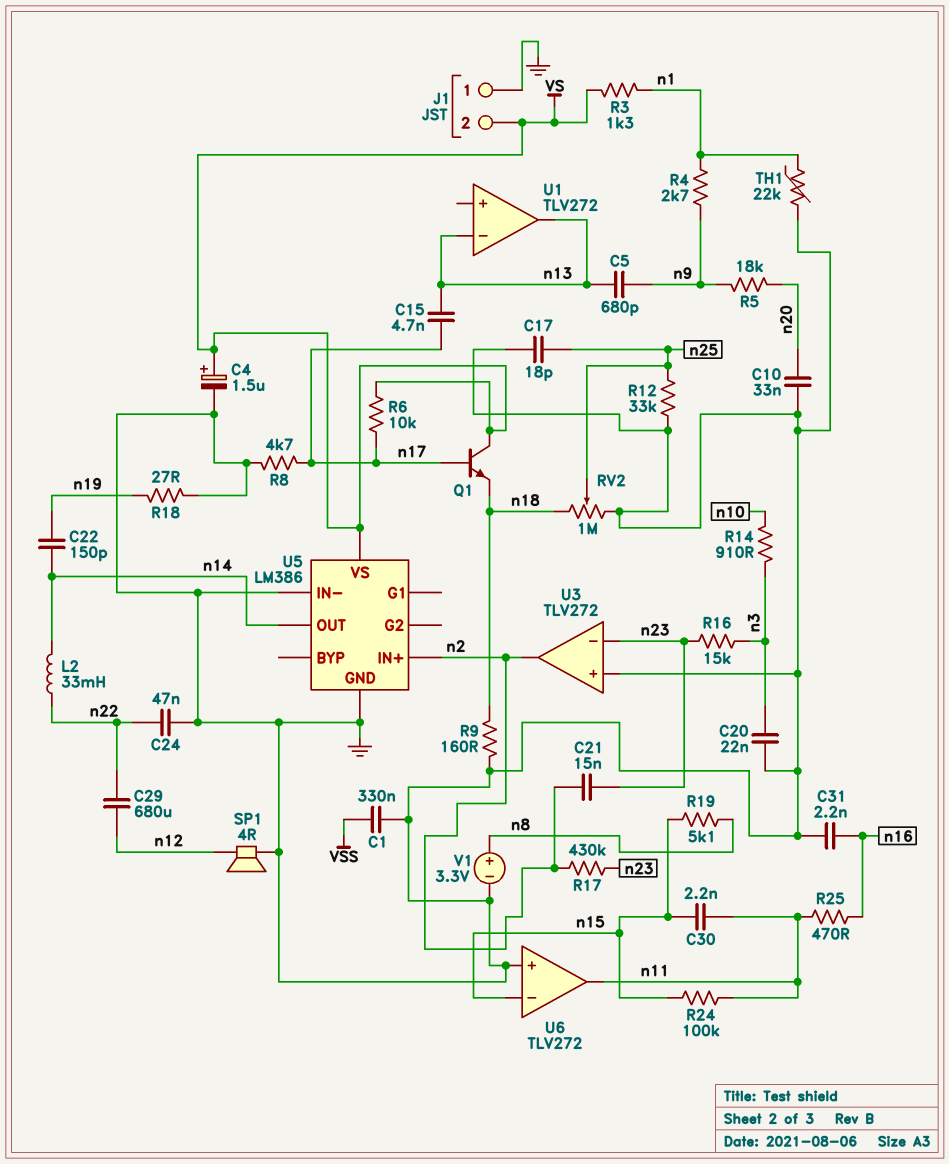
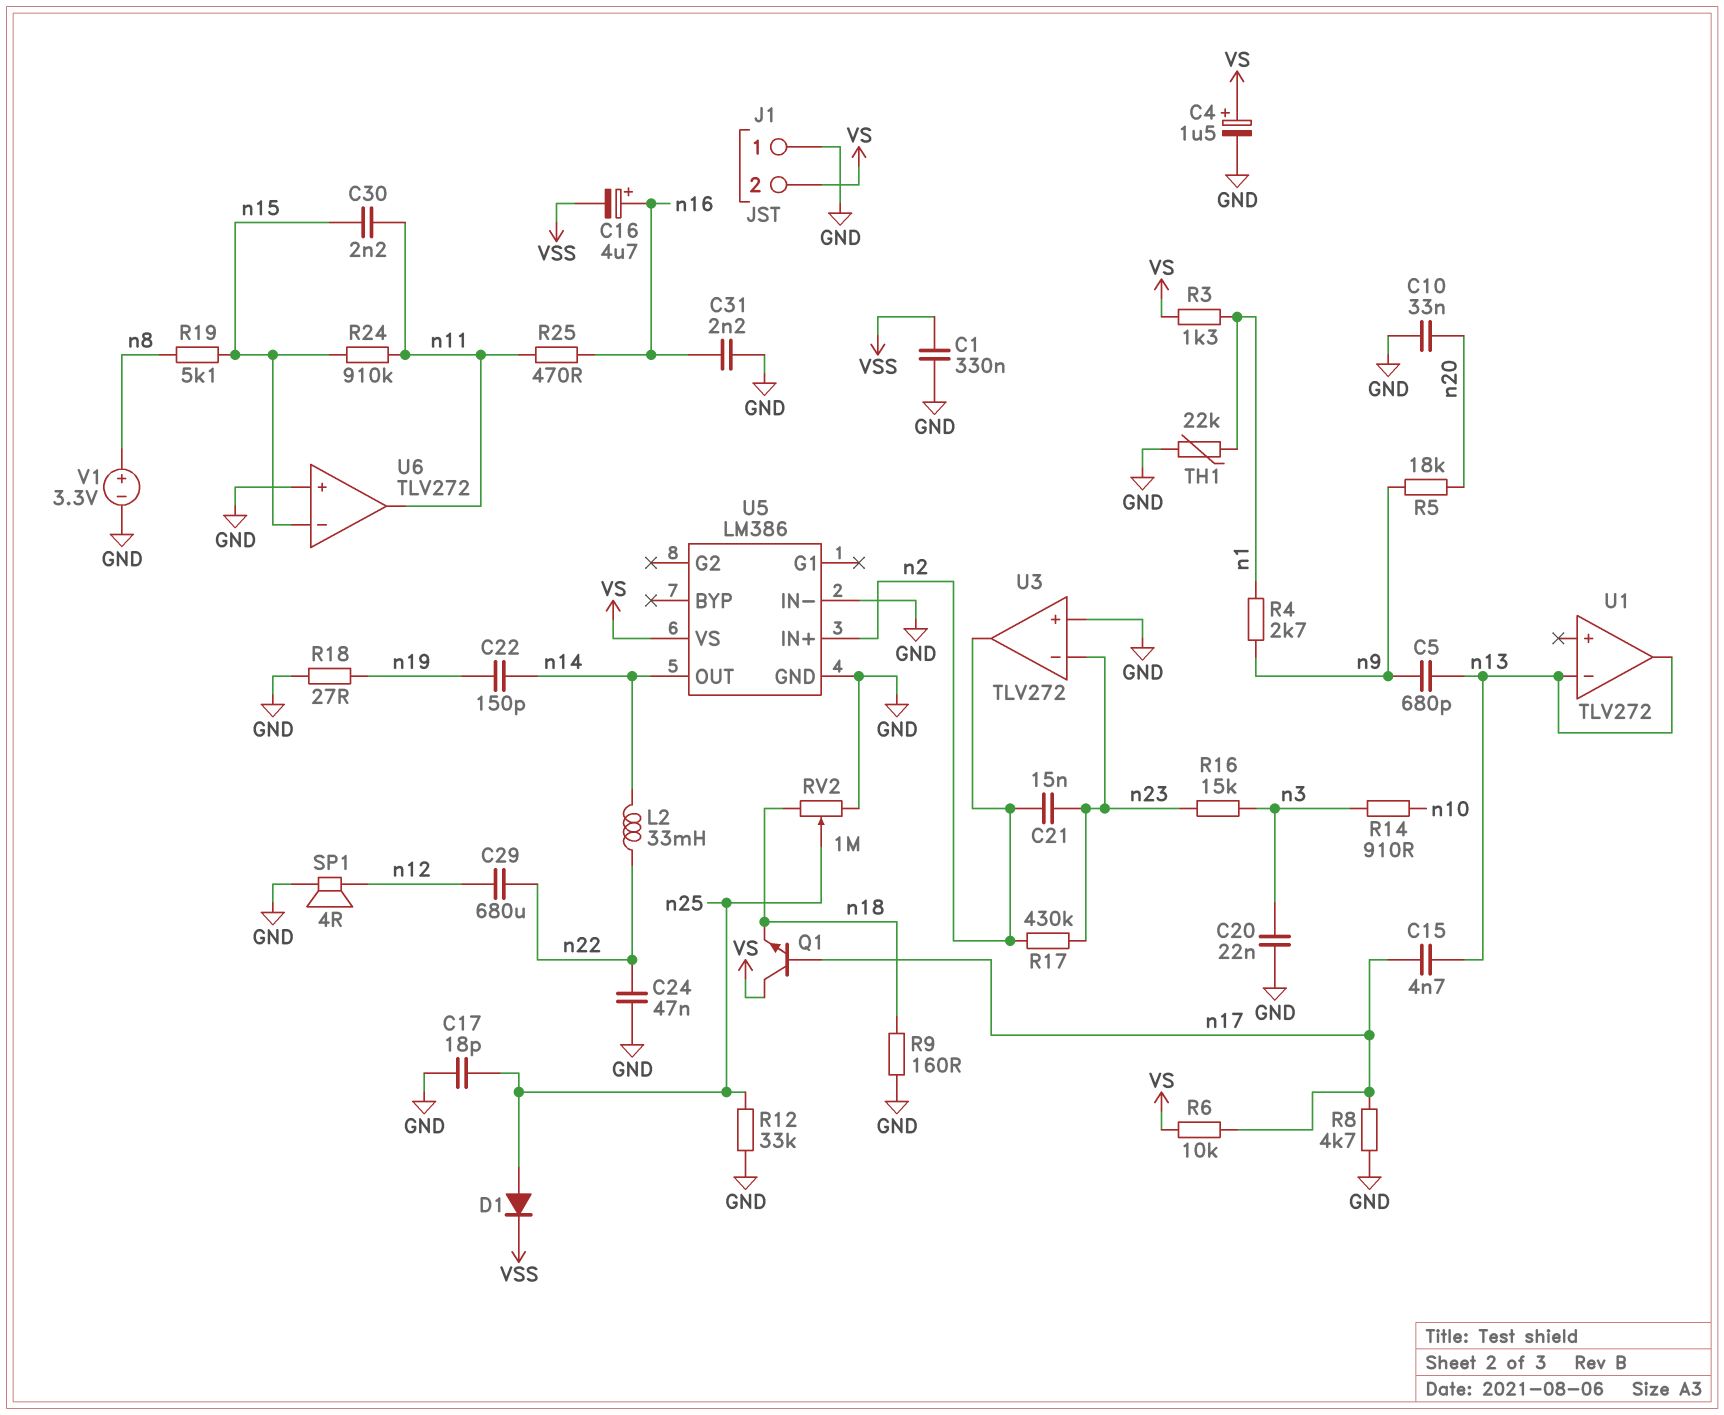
C16: none -> 4.7uF (plus n16, minus VSS)
D1: none -> diode (A n25, K VSS)
R24: 100k (n11, n15) -> 910k (n11, n15)

